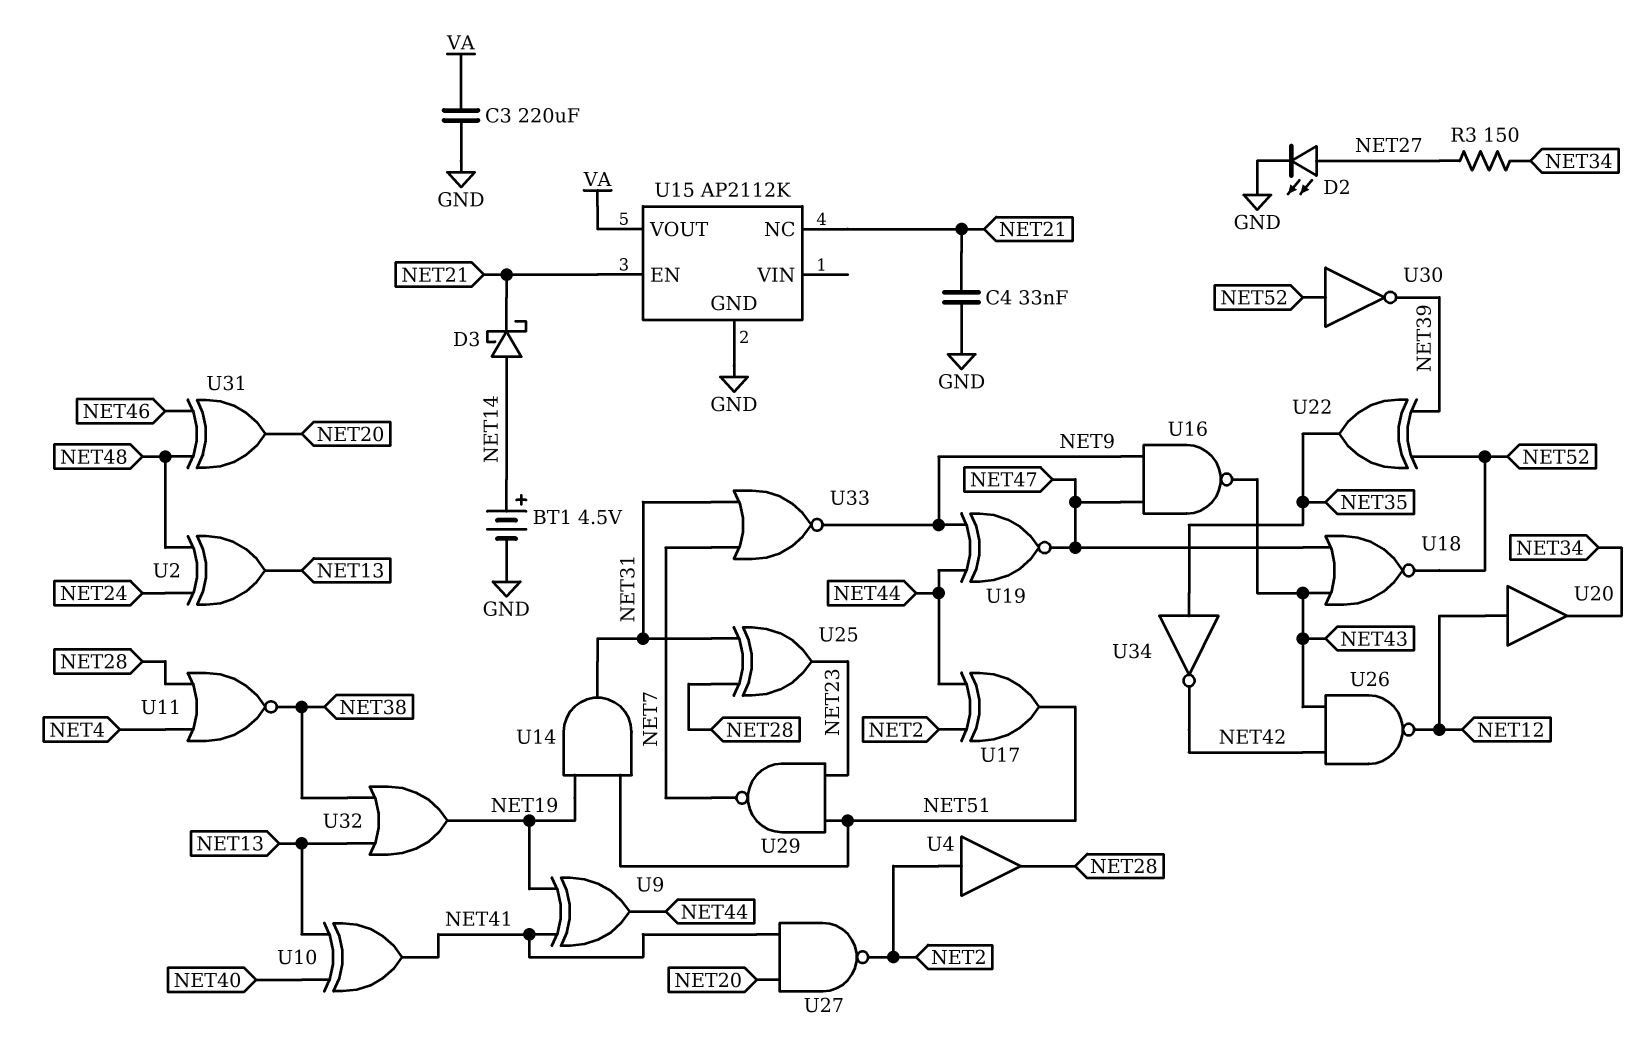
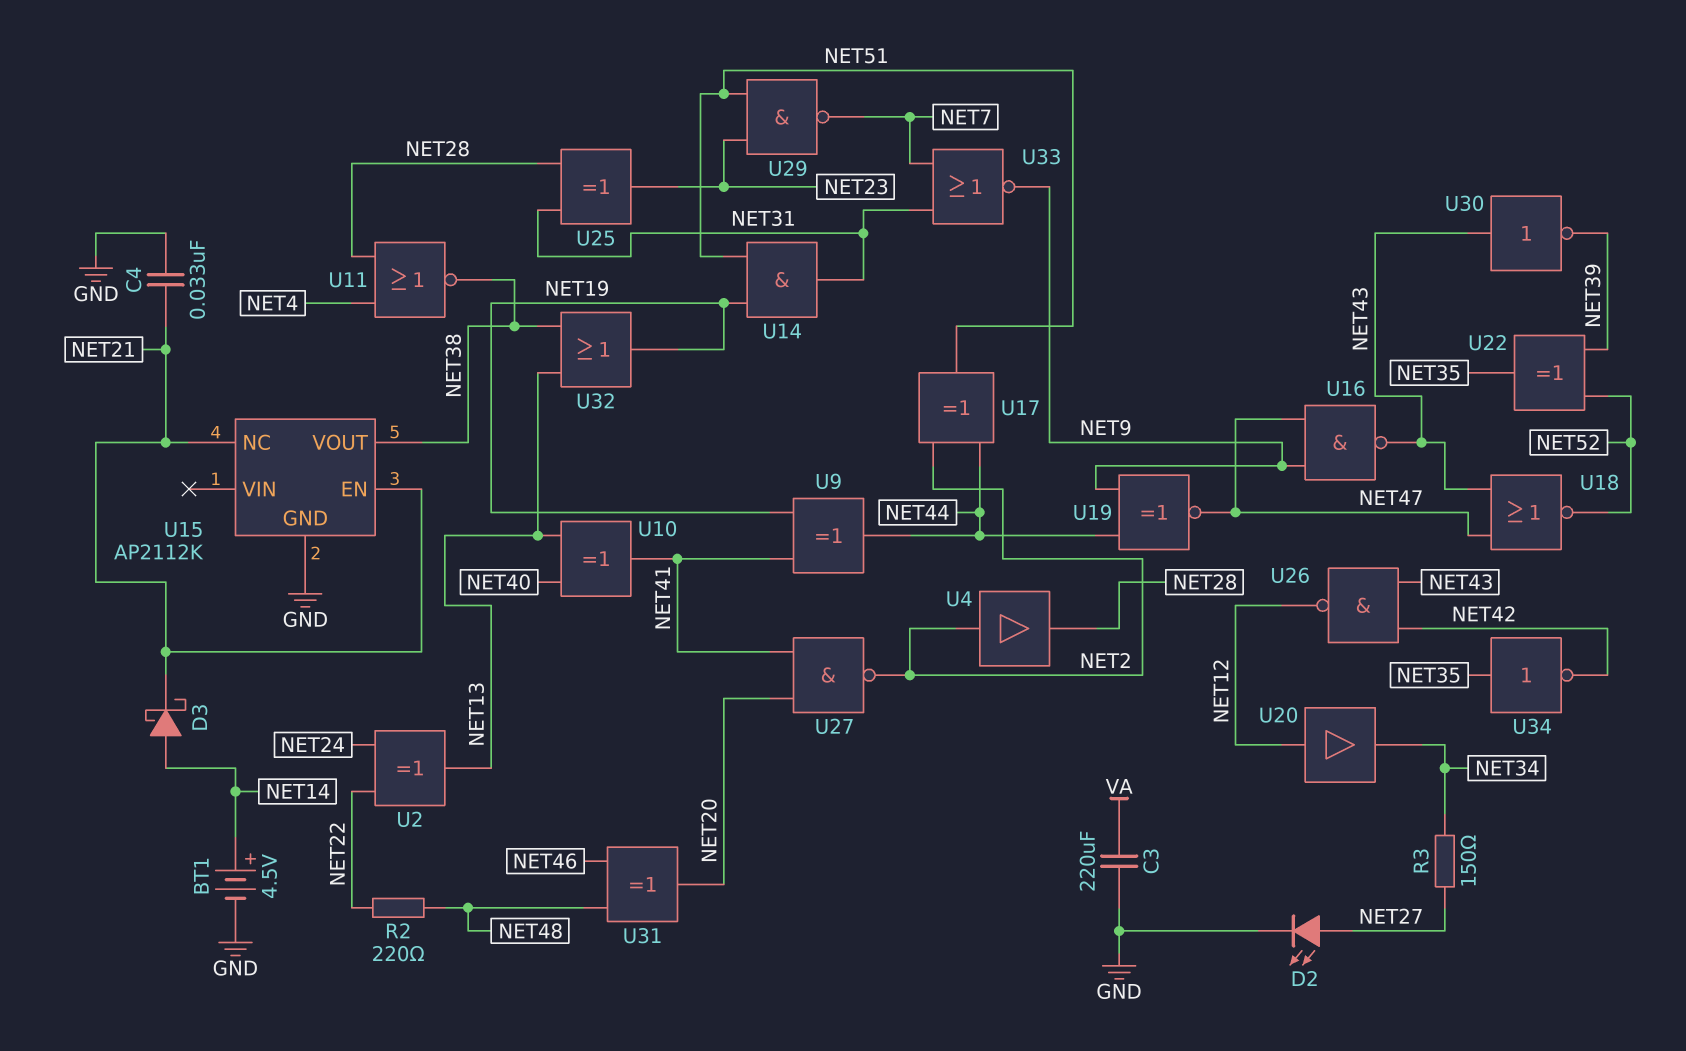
R2: none -> 220 (NET22, NET48)
U2: XOR (in NET24, in NET48, out NET13) -> XOR (in NET22, in NET24, out NET13)
U15 pin VOUT: VA -> NET38
U30: NOT (in NET52, out NET39) -> NOT (in NET43, out NET39)

